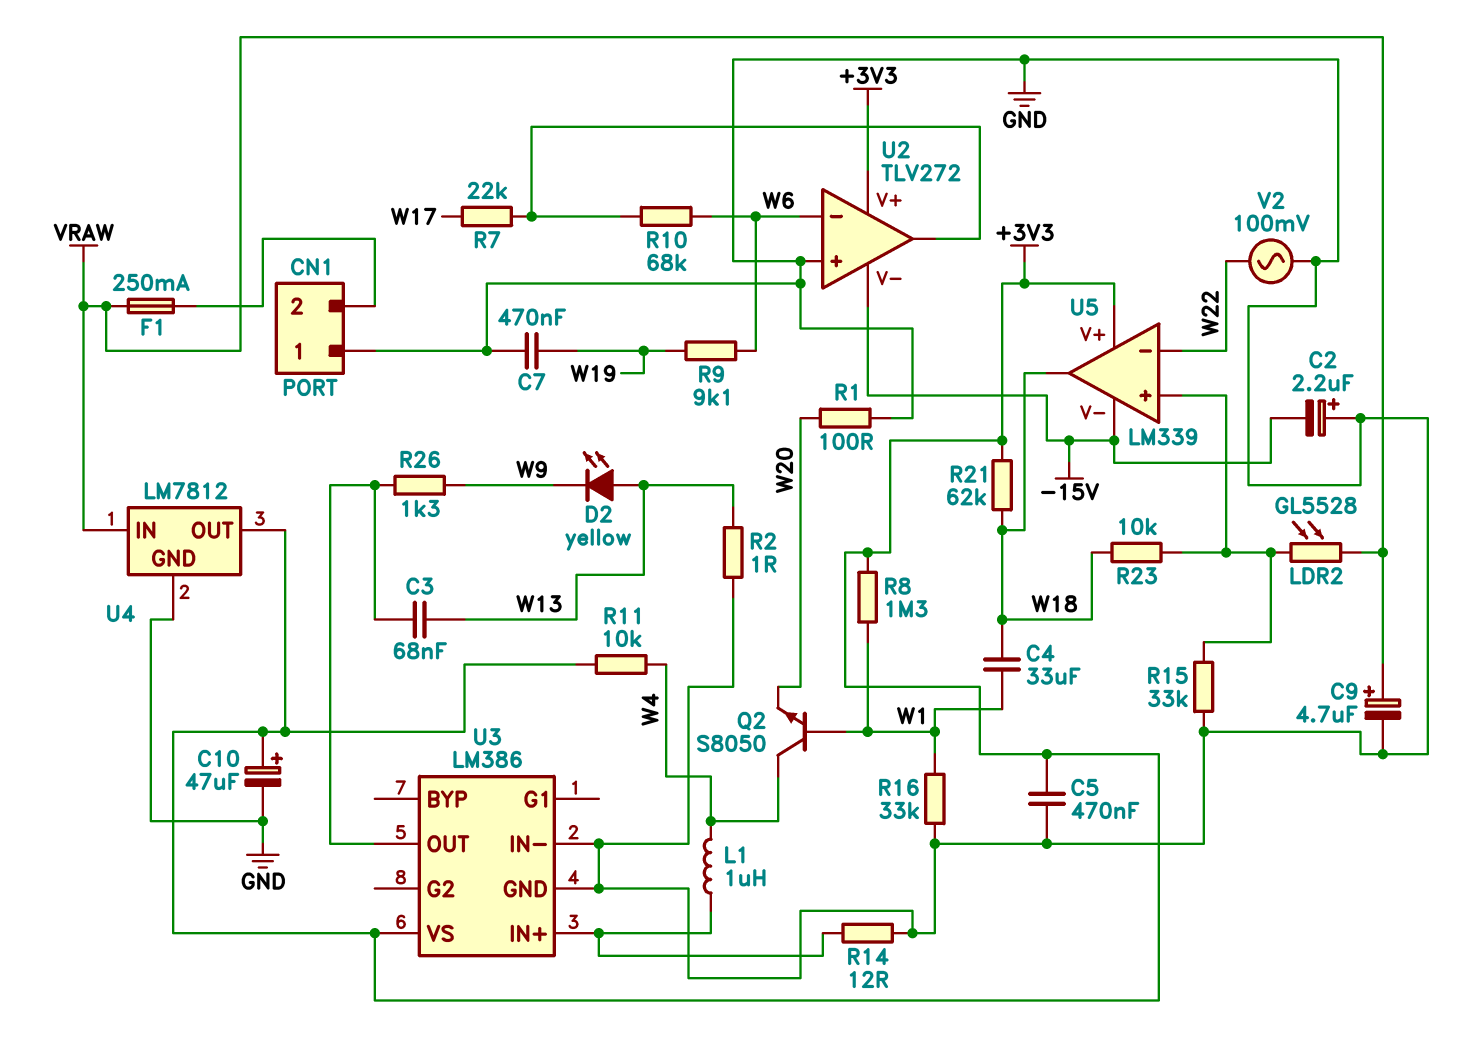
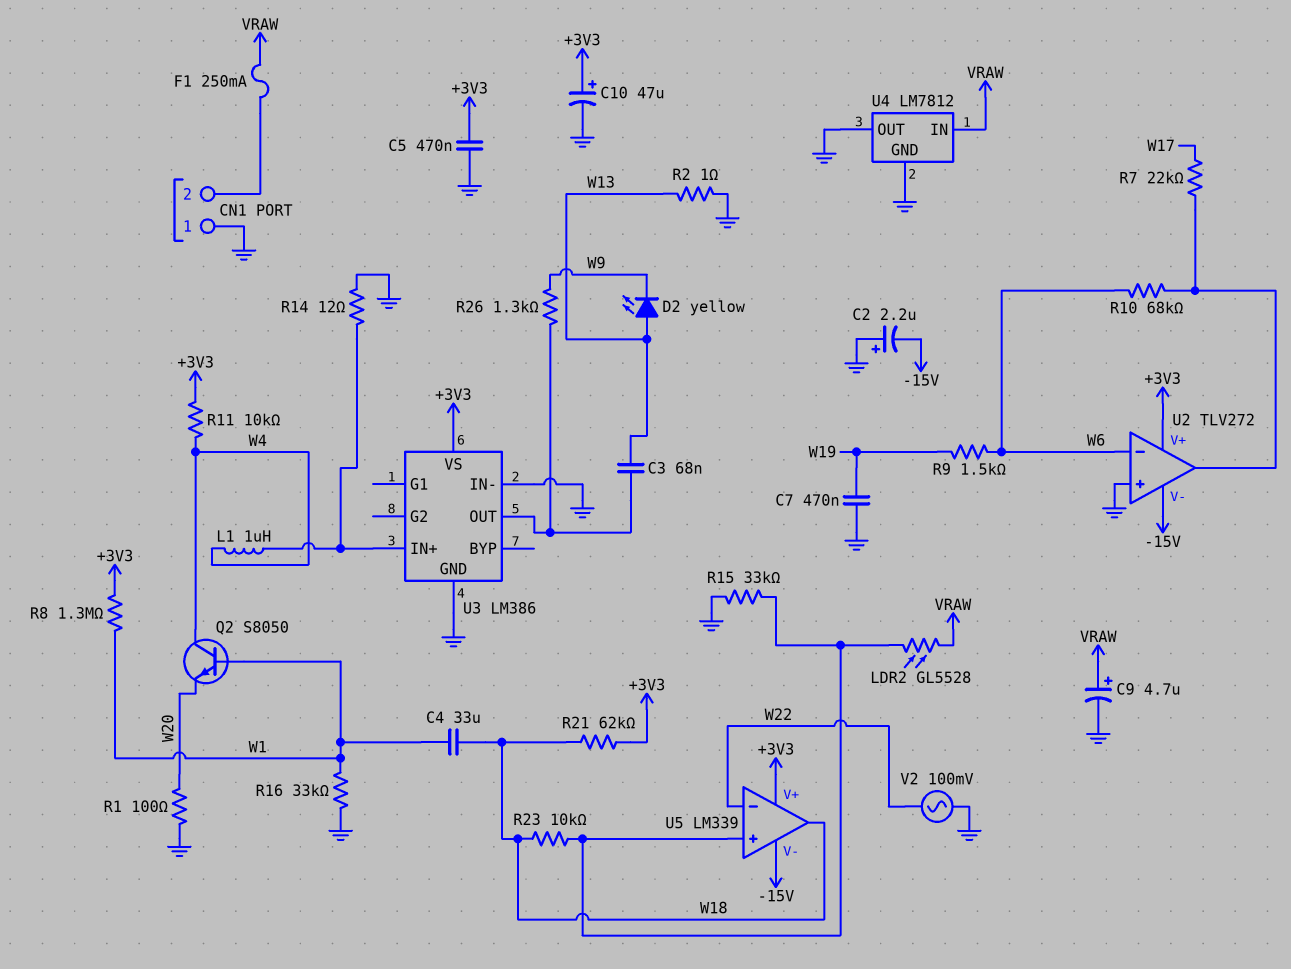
R9: 9.1k (W6, W19) -> 1.5k (W6, W19)
U4 pin OUT: +3V3 -> GND

